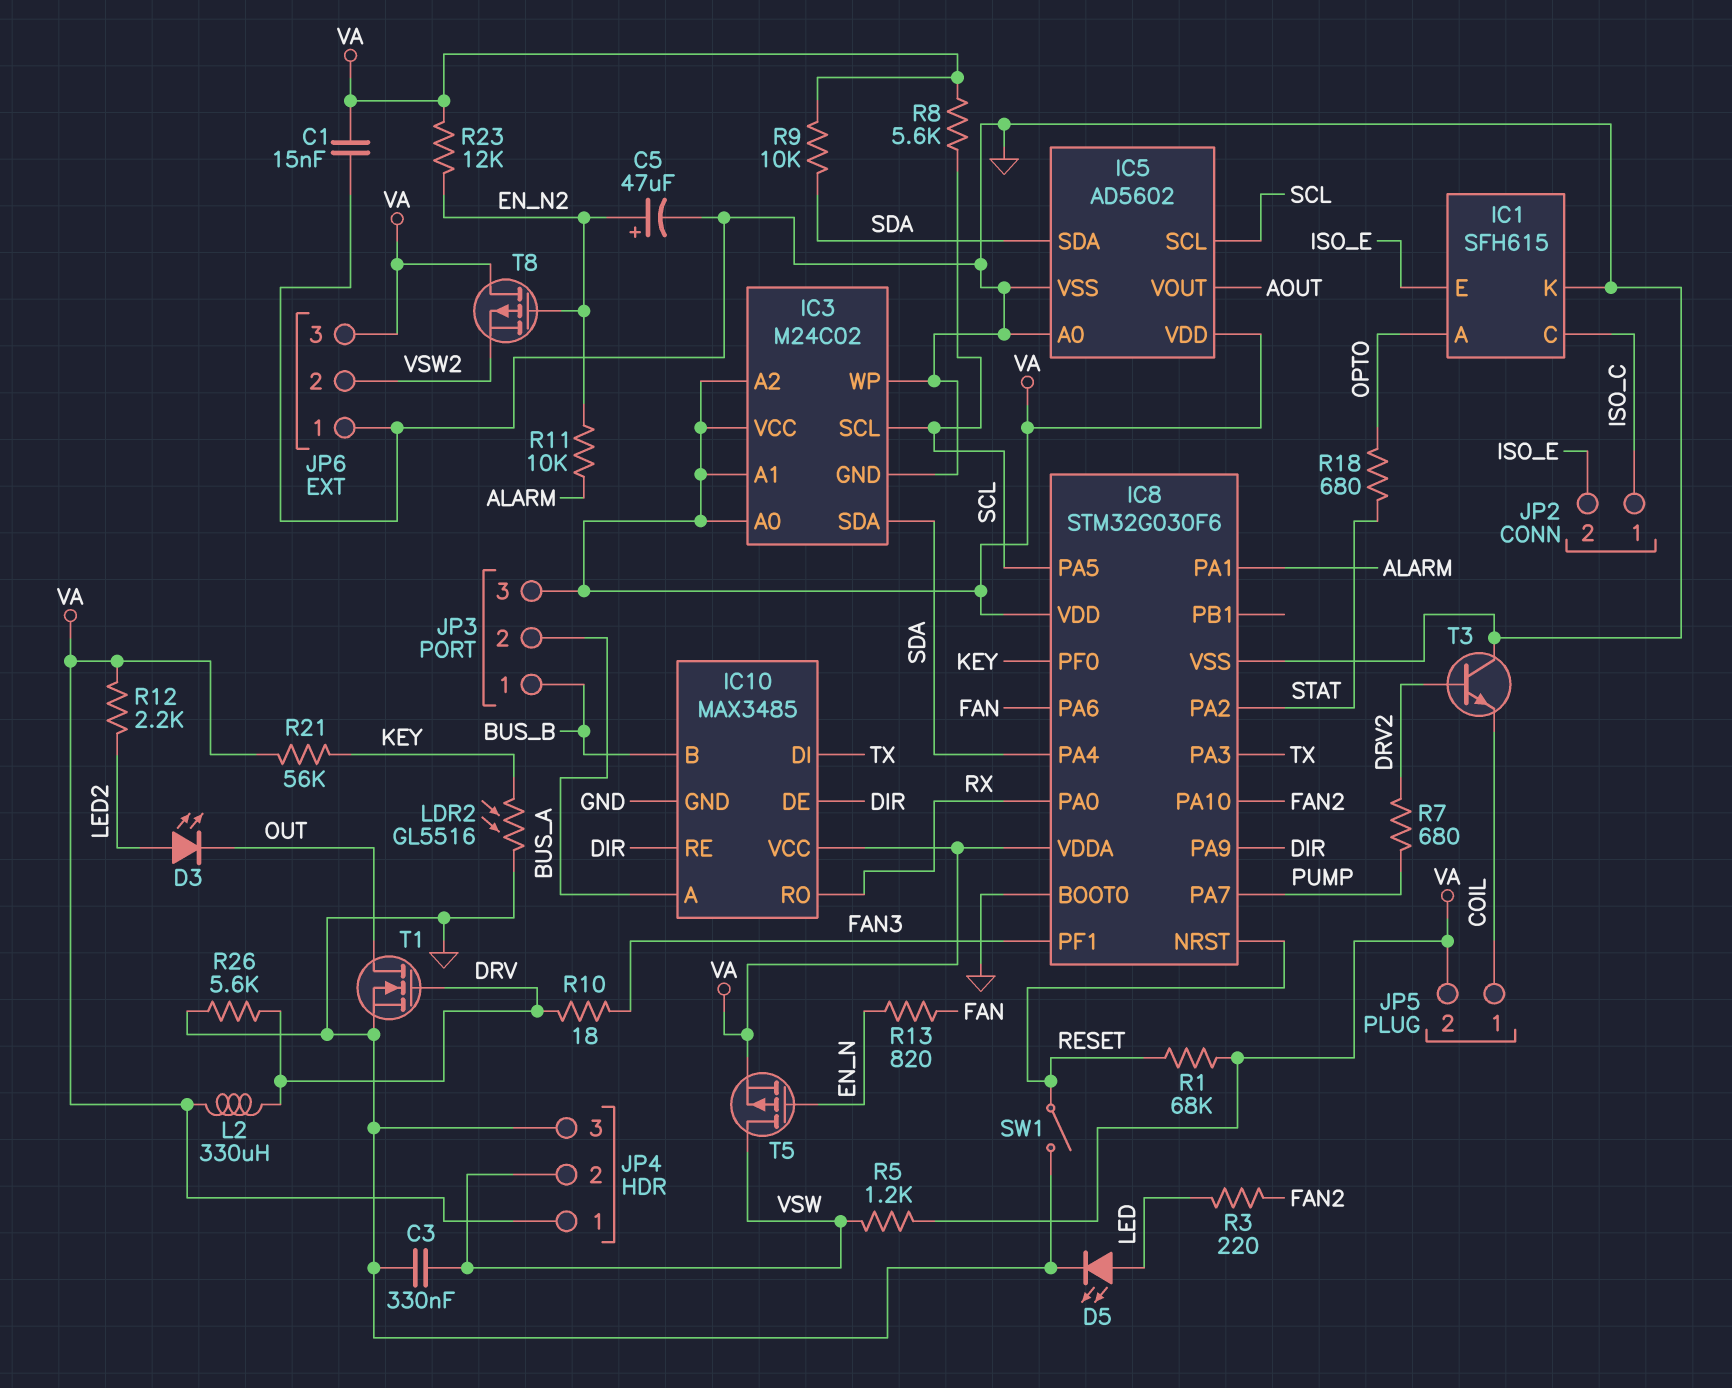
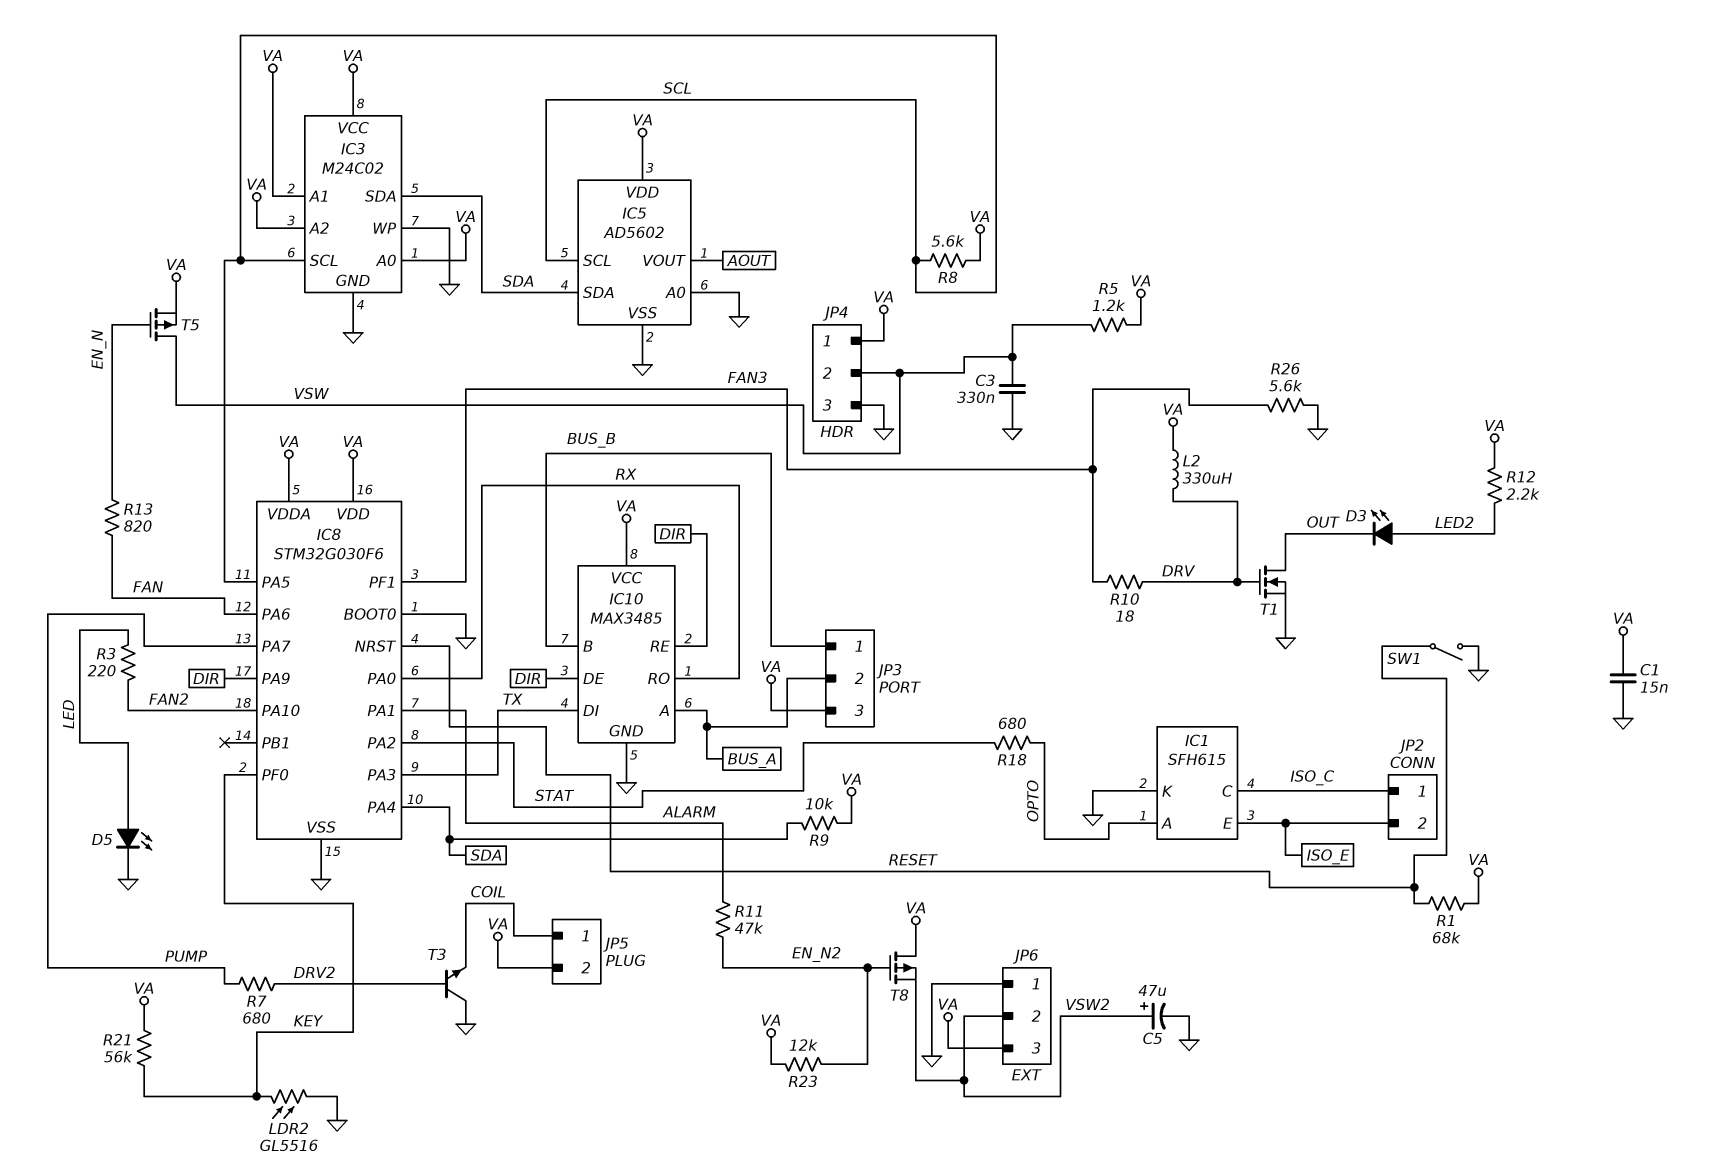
C5: 47uF (plus EN_N2, minus GND) -> 47uF (plus VSW2, minus GND)
R11: 10k (ALARM, EN_N2) -> 47k (ALARM, EN_N2)
R26: 5.6k (DRV, GND) -> 5.6k (FAN3, GND)

